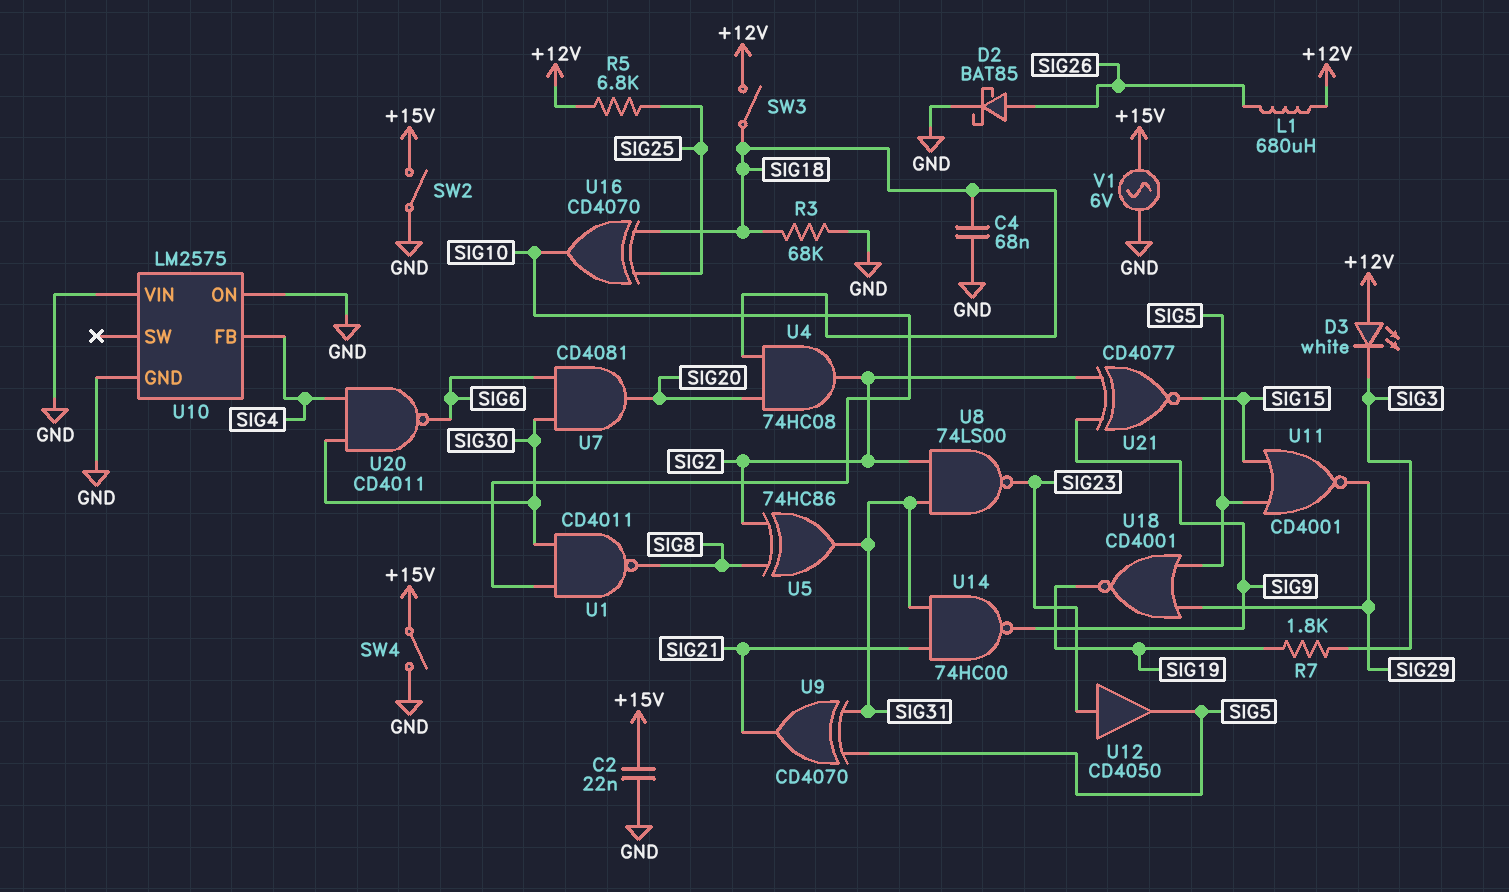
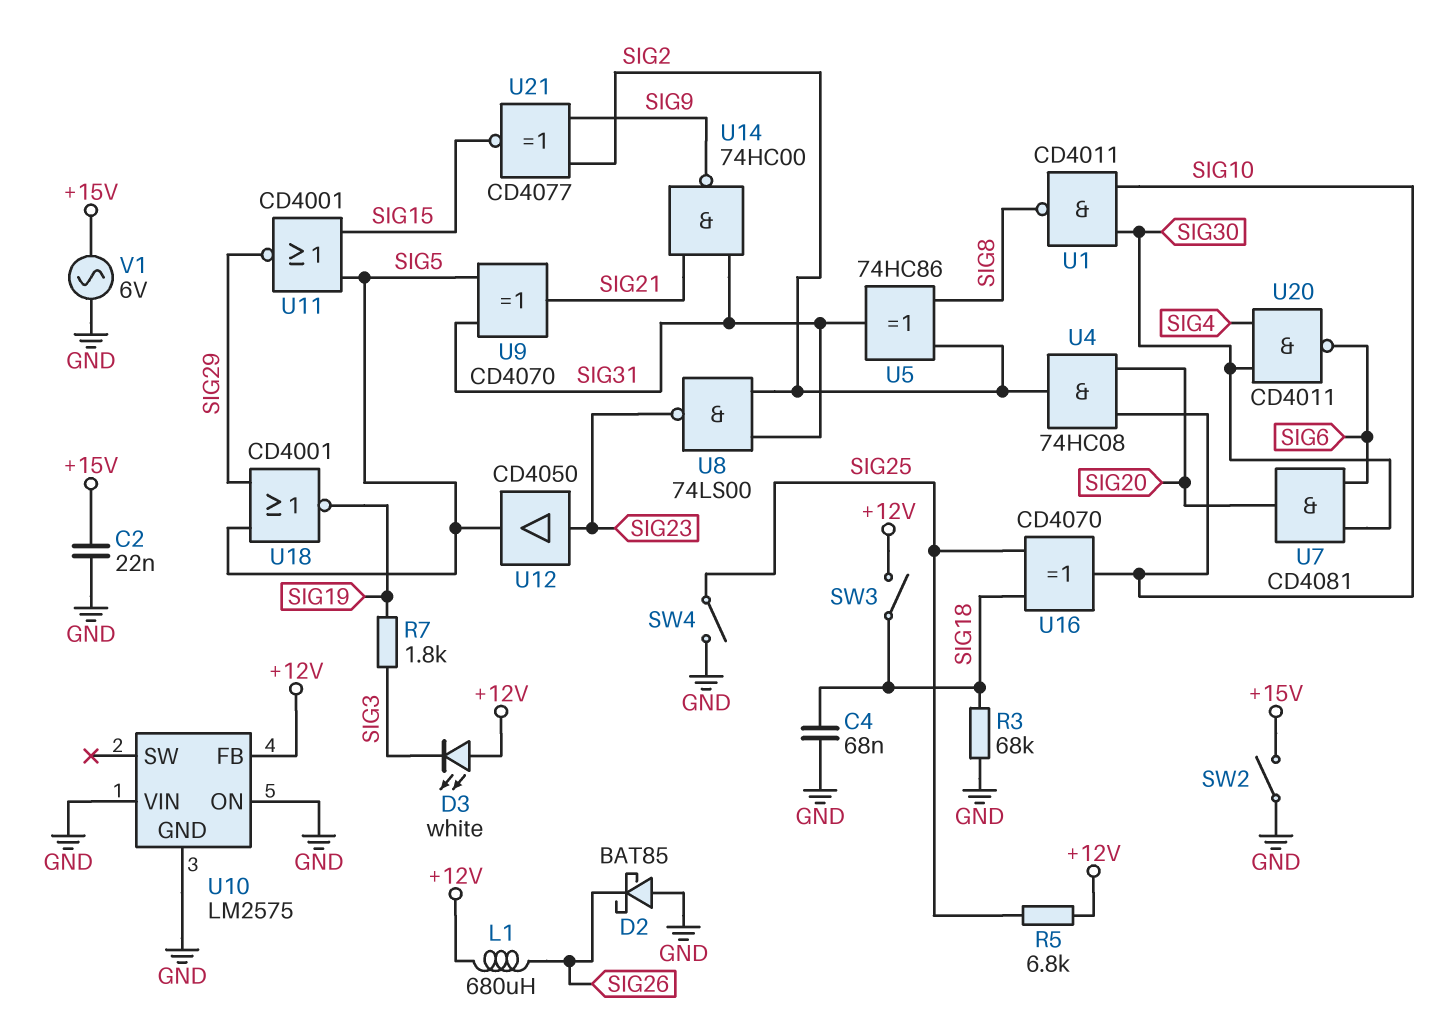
D2: schottky BAT85 (A SIG26, K GND) -> schottky BAT85 (A GND, K SIG26)
SW4: switch (+15V, GND) -> switch (GND, SIG25)
U4: AND 74HC08 (in SIG18, in SIG20, out SIG2) -> AND 74HC08 (in SIG10, in SIG20, out SIG2)
U10 pin FB: SIG4 -> +12V

